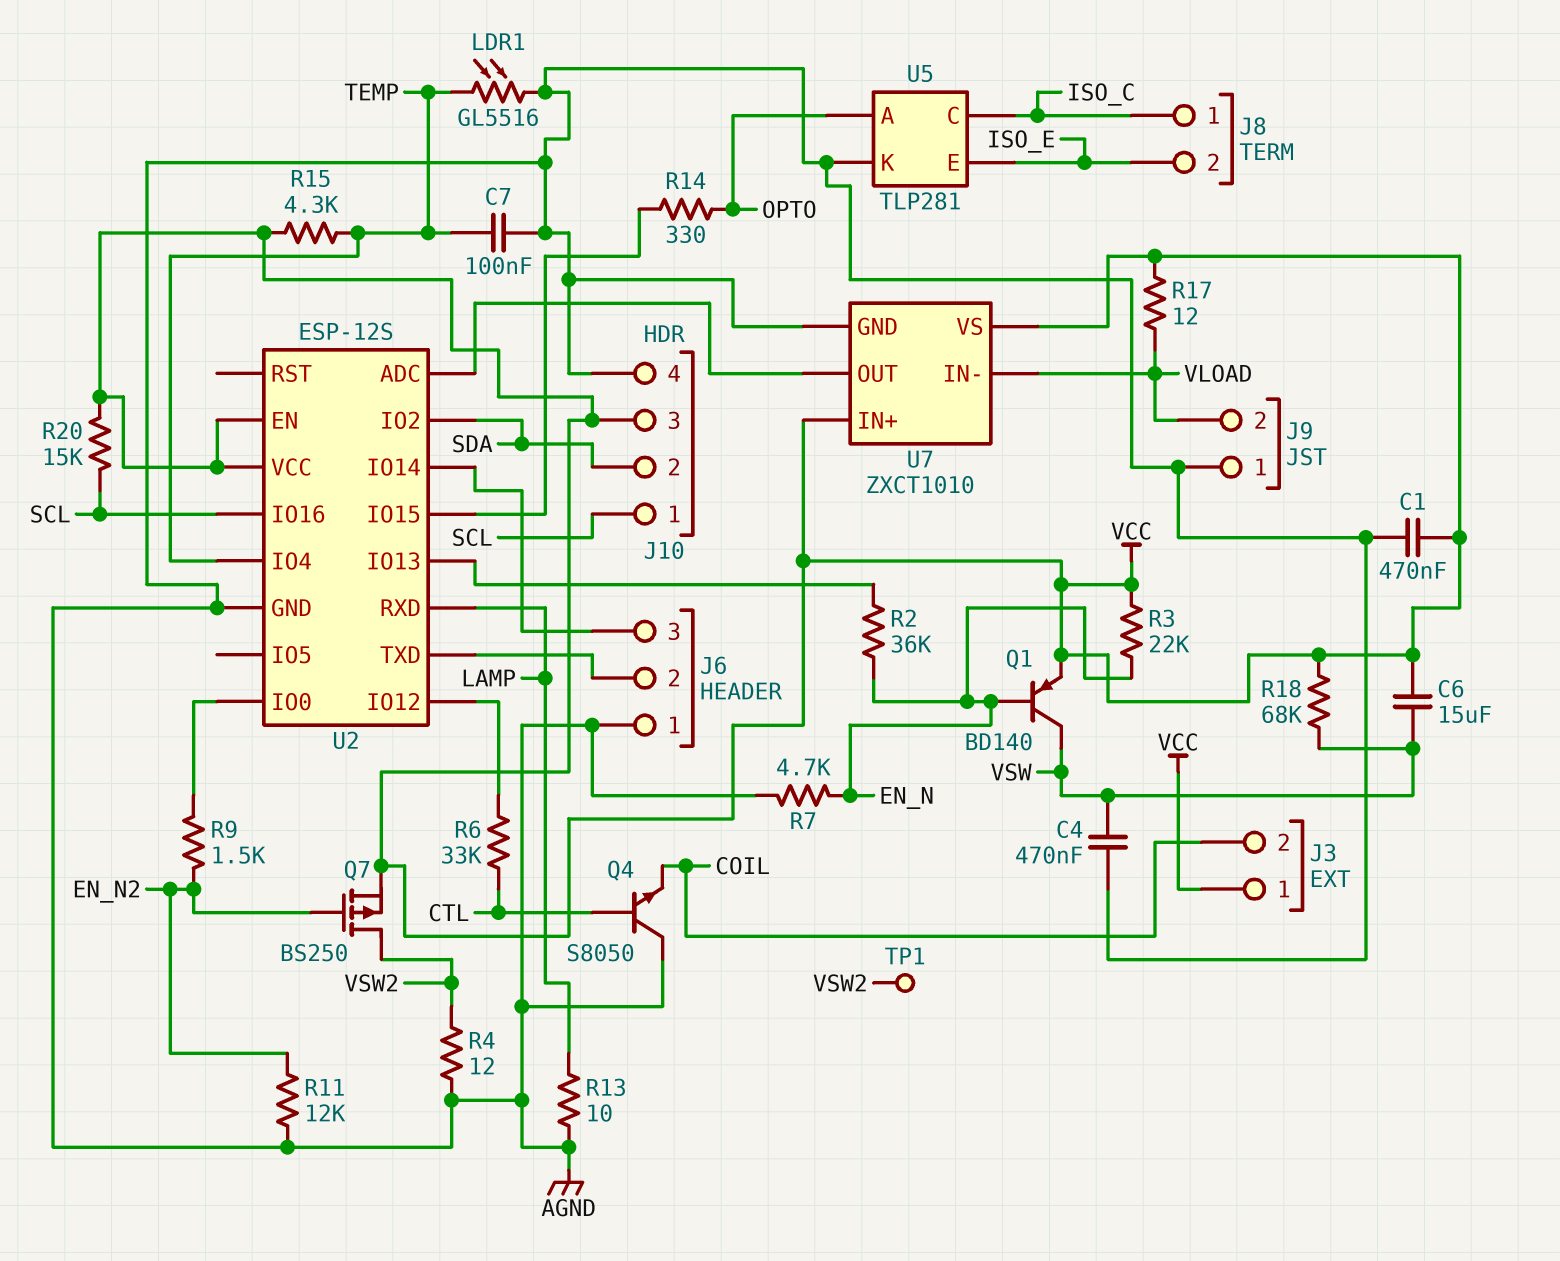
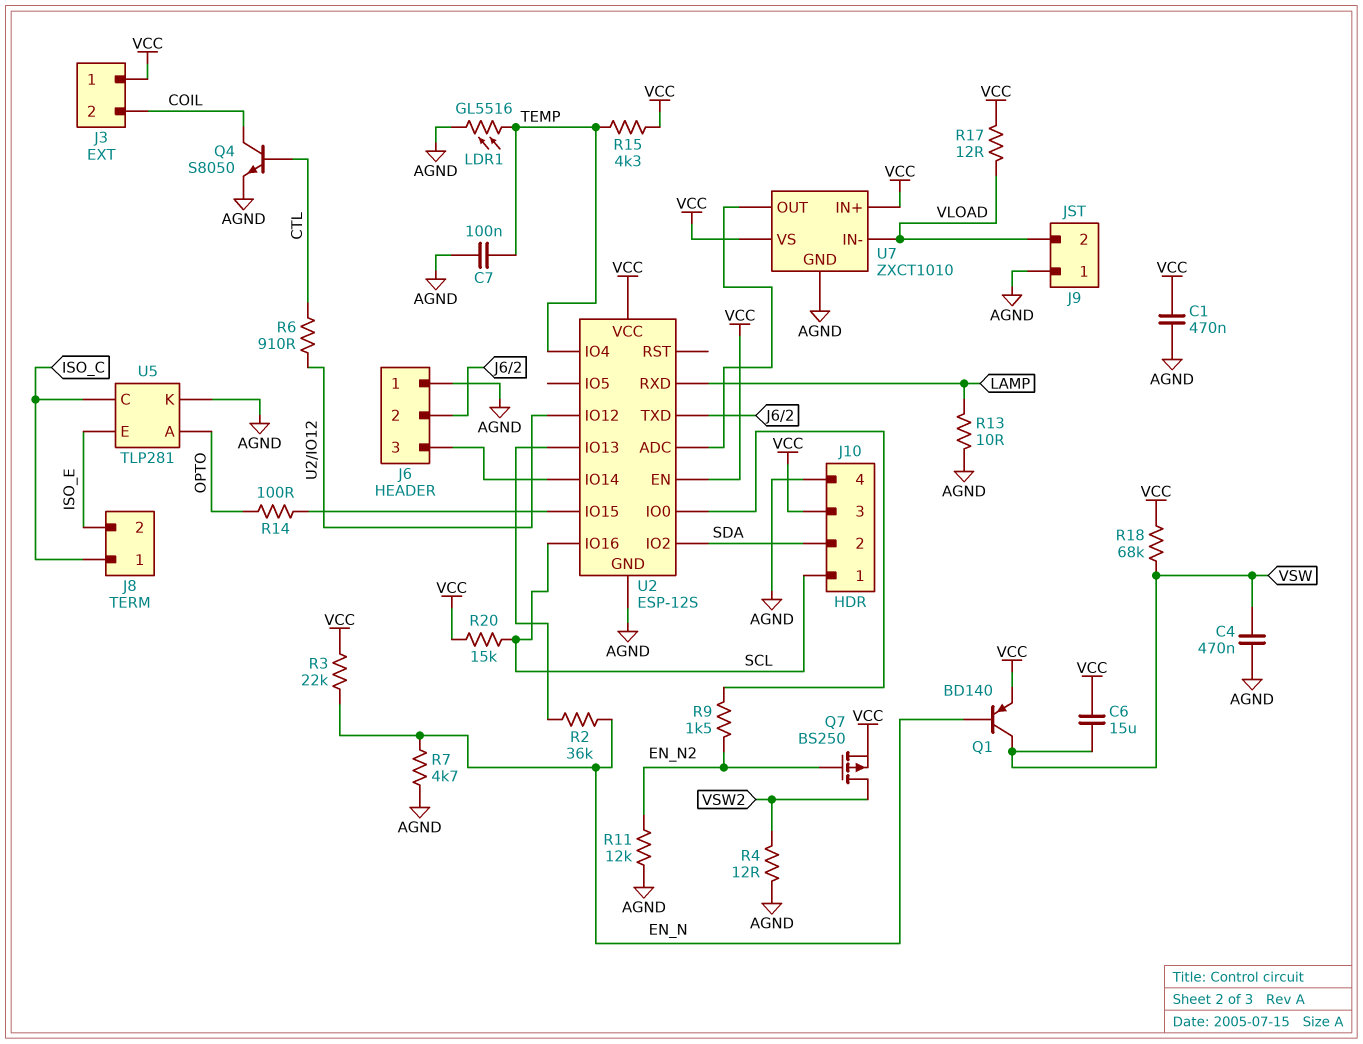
Q4: NPN S8050 (B CTL, C AGND, E COIL) -> NPN S8050 (B CTL, C COIL, E AGND)
R6: 33k (CTL, U2/IO12) -> 910 (CTL, U2/IO12)
R14: 330 (OPTO, U2/IO15) -> 100 (OPTO, U2/IO15)
TP1: test point (VSW2) -> none

